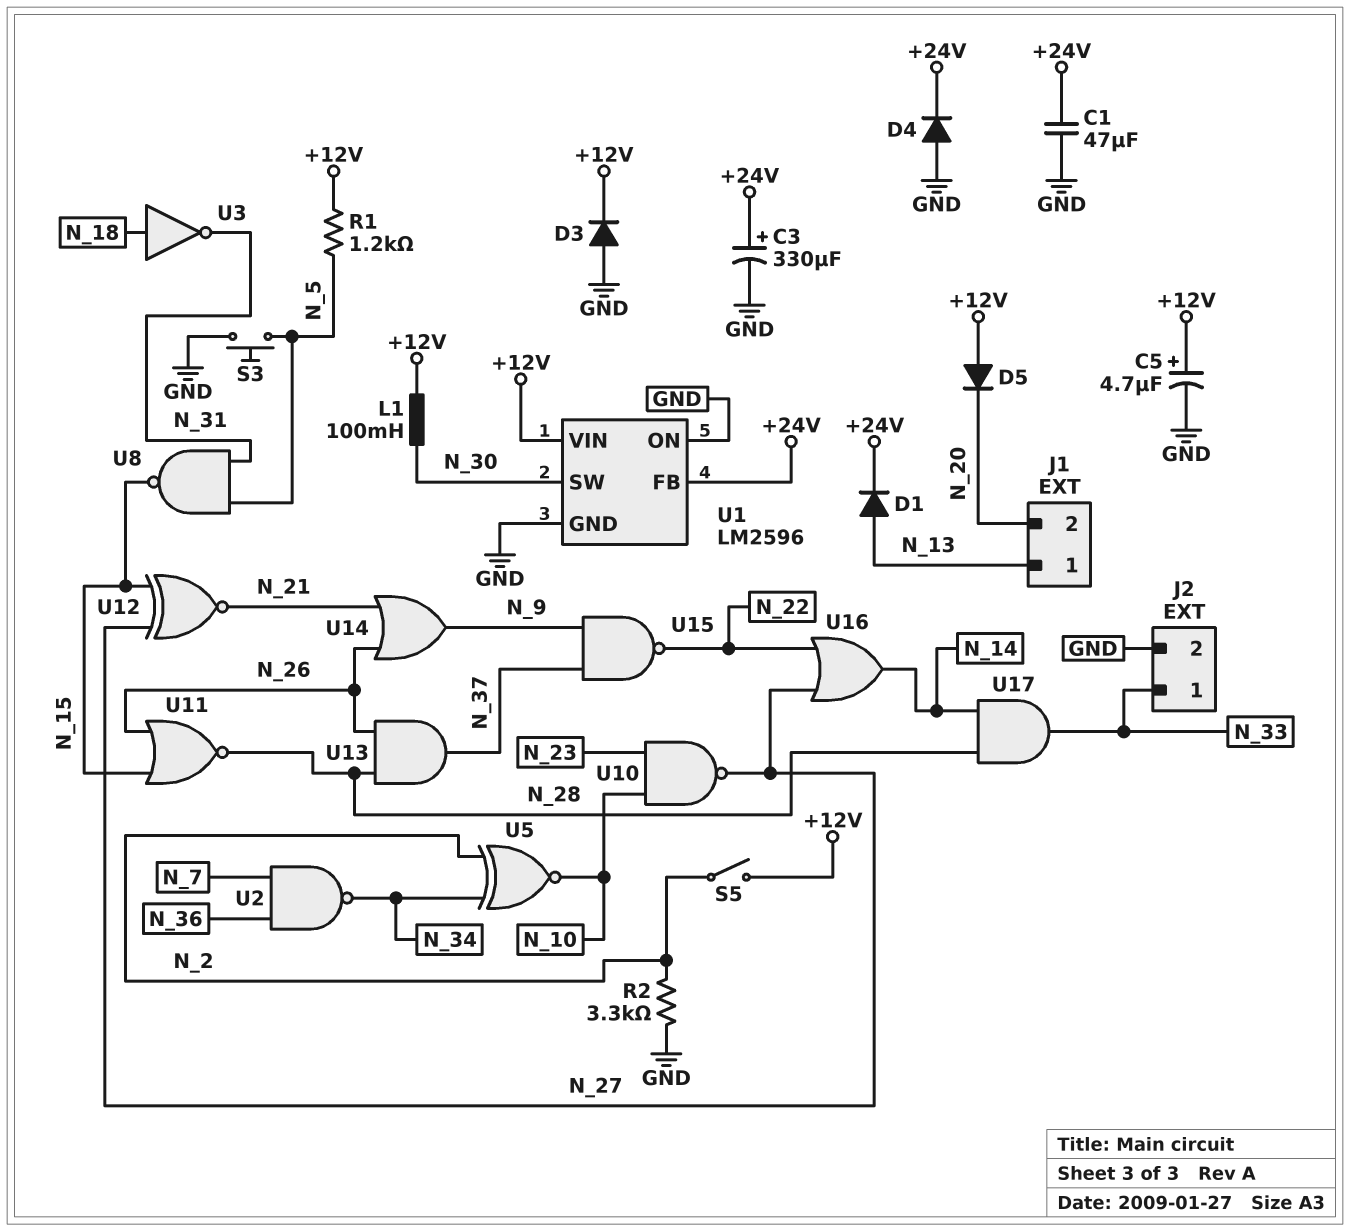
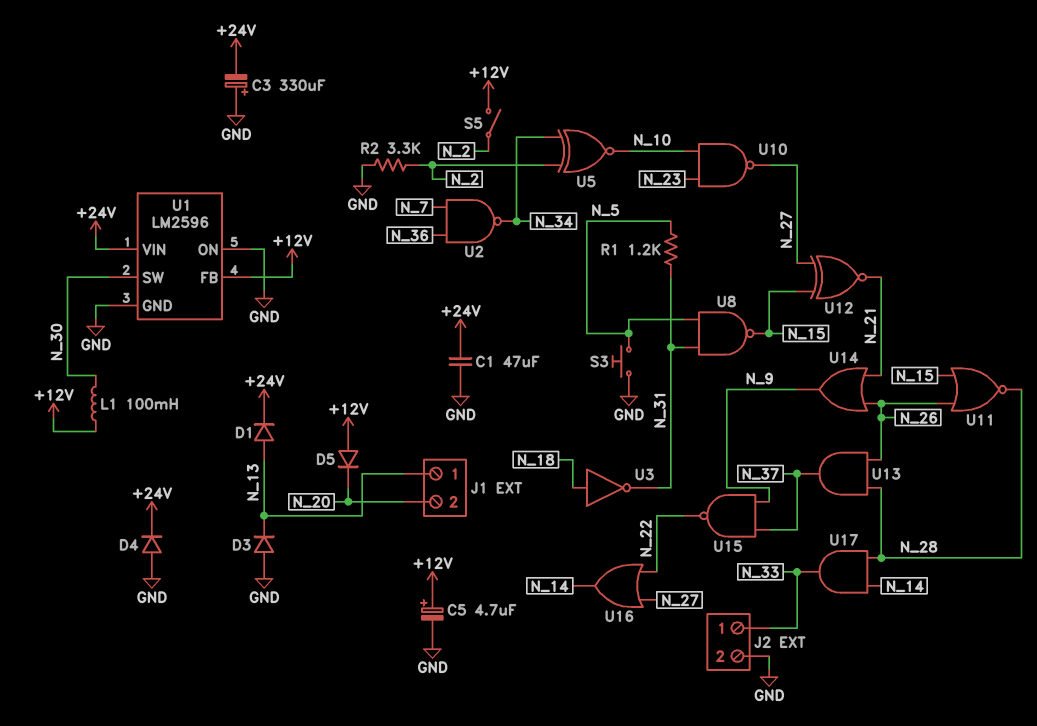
C3: 330uF (plus +24V, minus GND) -> 330uF (plus GND, minus +24V)
D3: diode (A GND, K +12V) -> diode (A GND, K N_13)
R1: 1.2k (+12V, N_5) -> 1.2k (N_5, N_31)
U1 pin FB: +24V -> +12V
U1 pin VIN: +12V -> +24V

